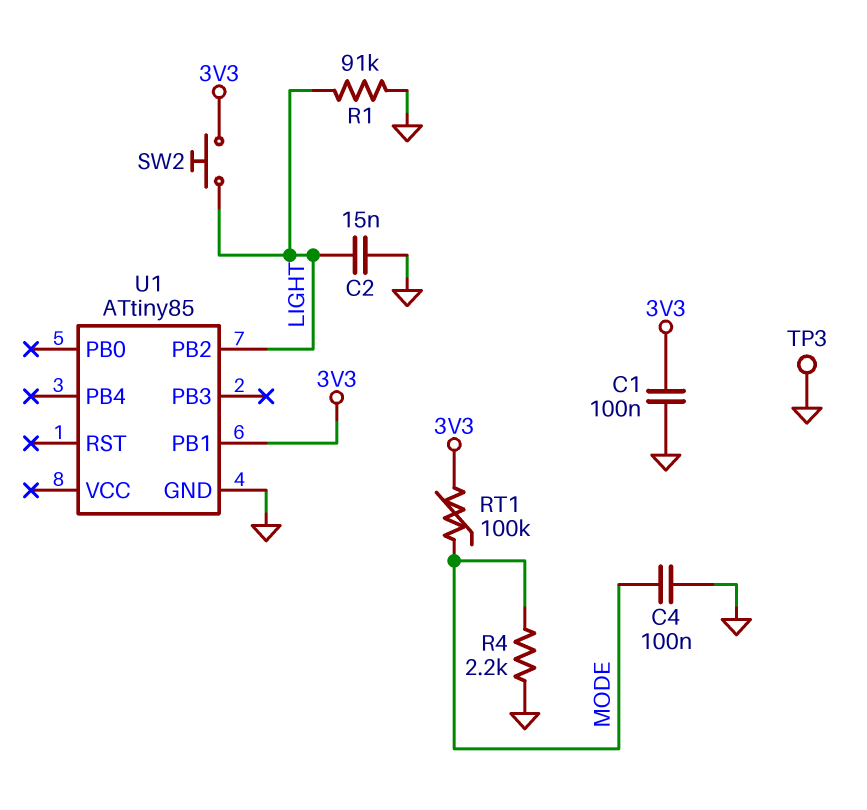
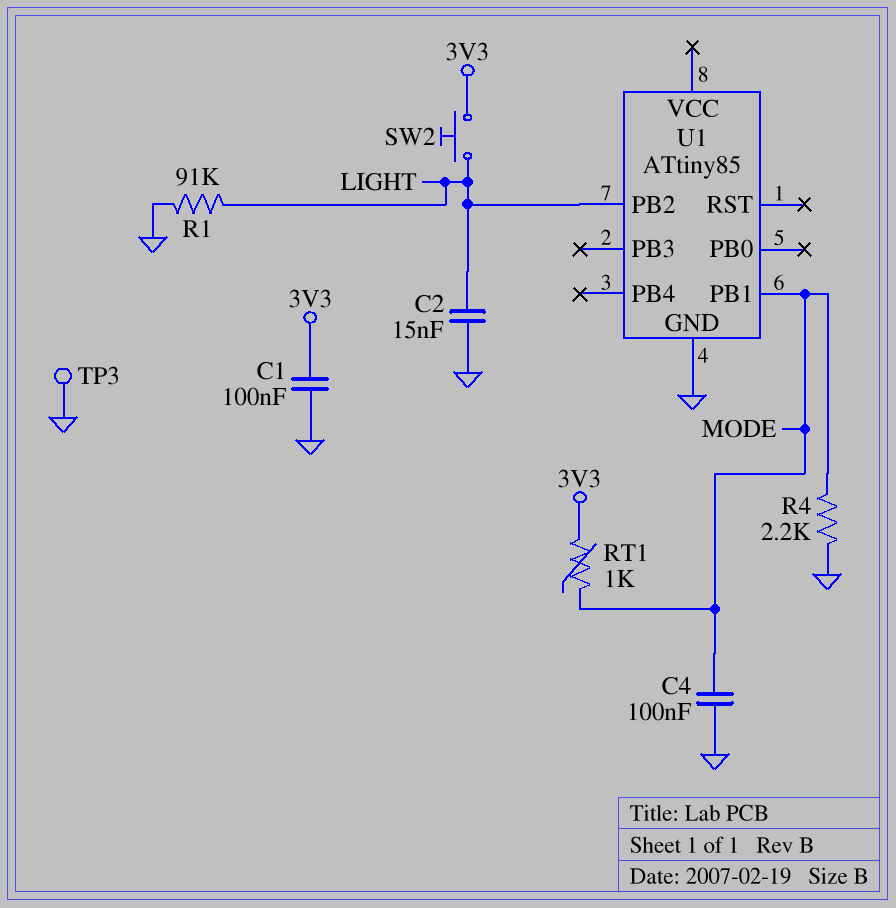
RT1: 100k (3V3, MODE) -> 1k (3V3, MODE)
U1 pin PB1: 3V3 -> MODE

